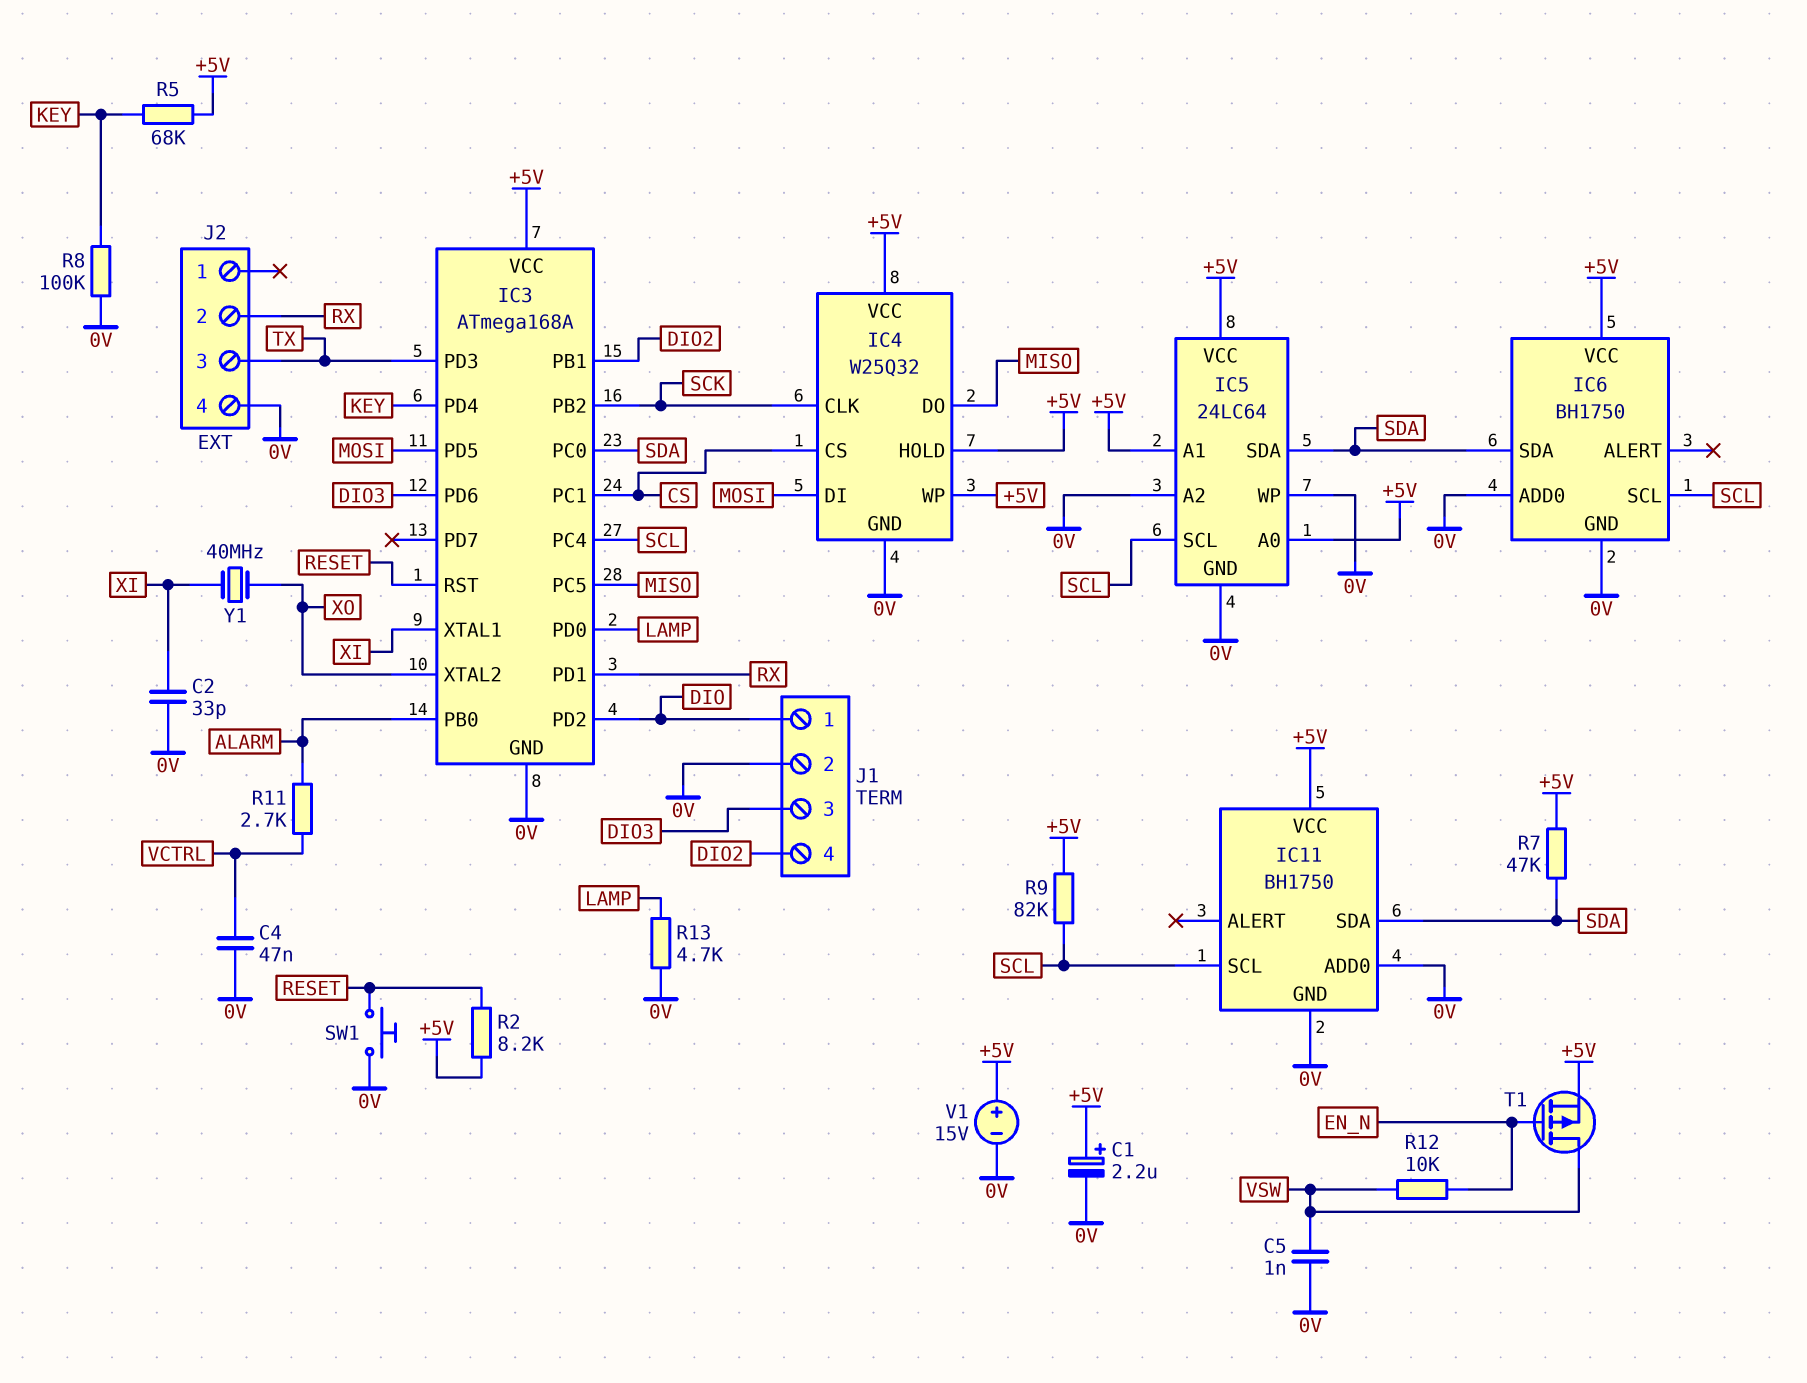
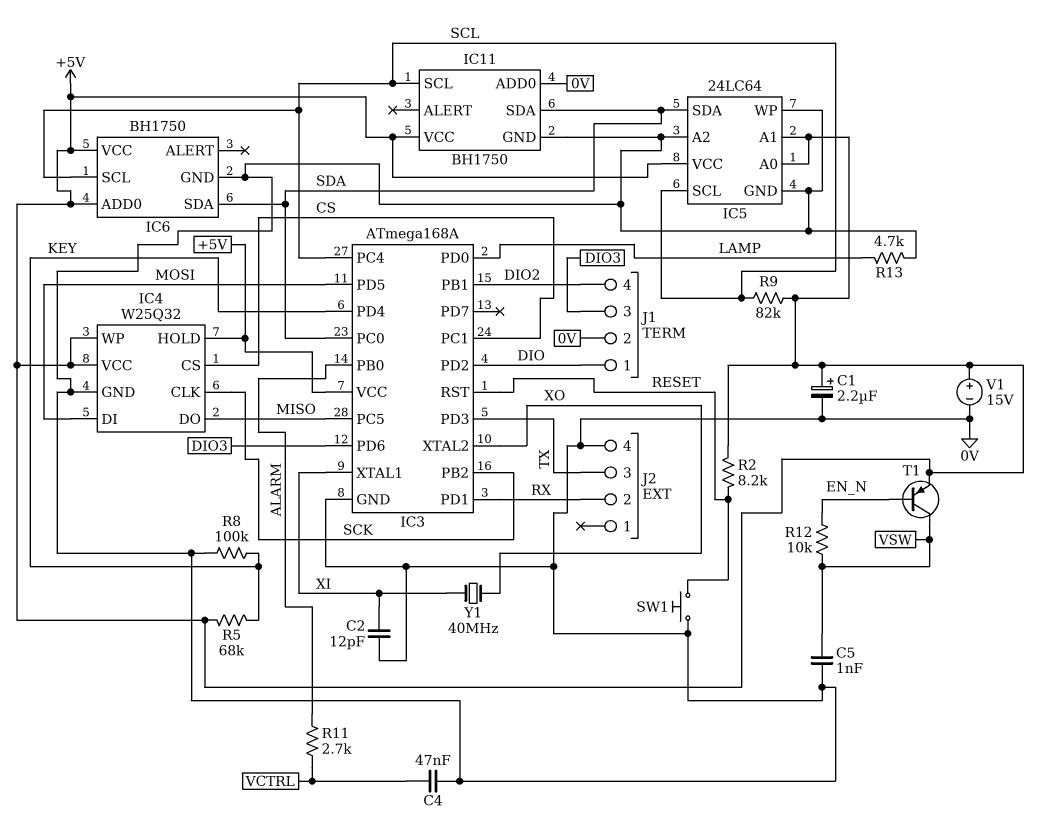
C2: 33pF (0V, XI) -> 12pF (0V, XI)
IC6 pin ADD0: 0V -> +5V
R7: 47k (+5V, SDA) -> none
T1: PMOS (G EN_N, D VSW, S +5V) -> PNP (B EN_N, C VSW, E +5V)

